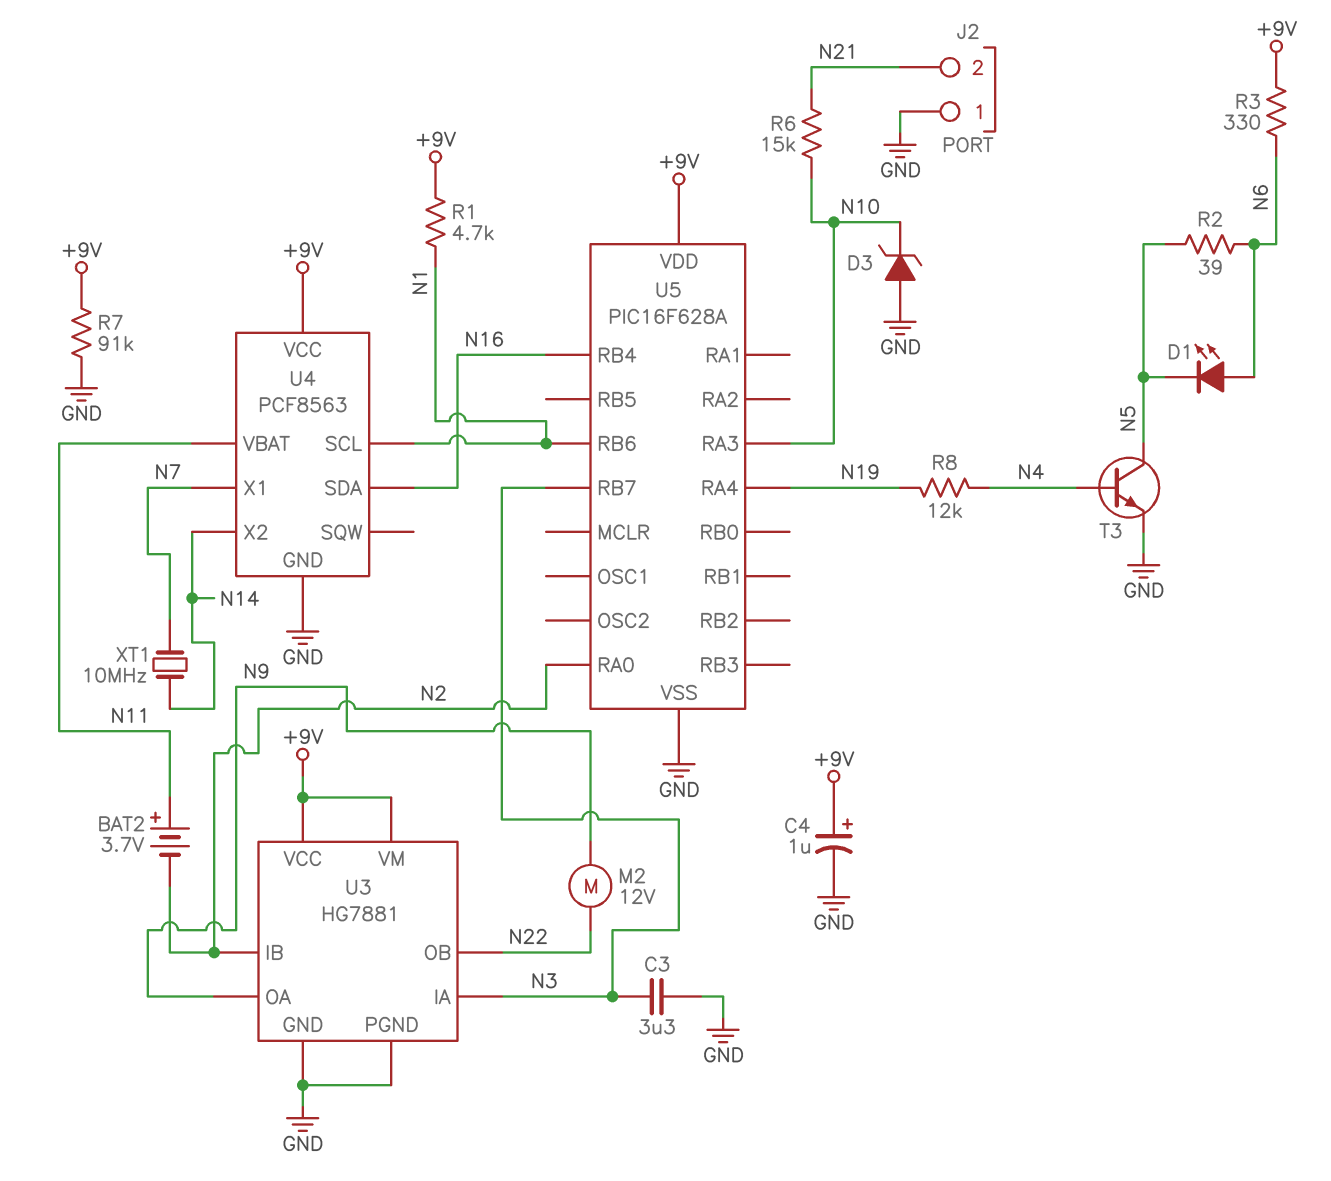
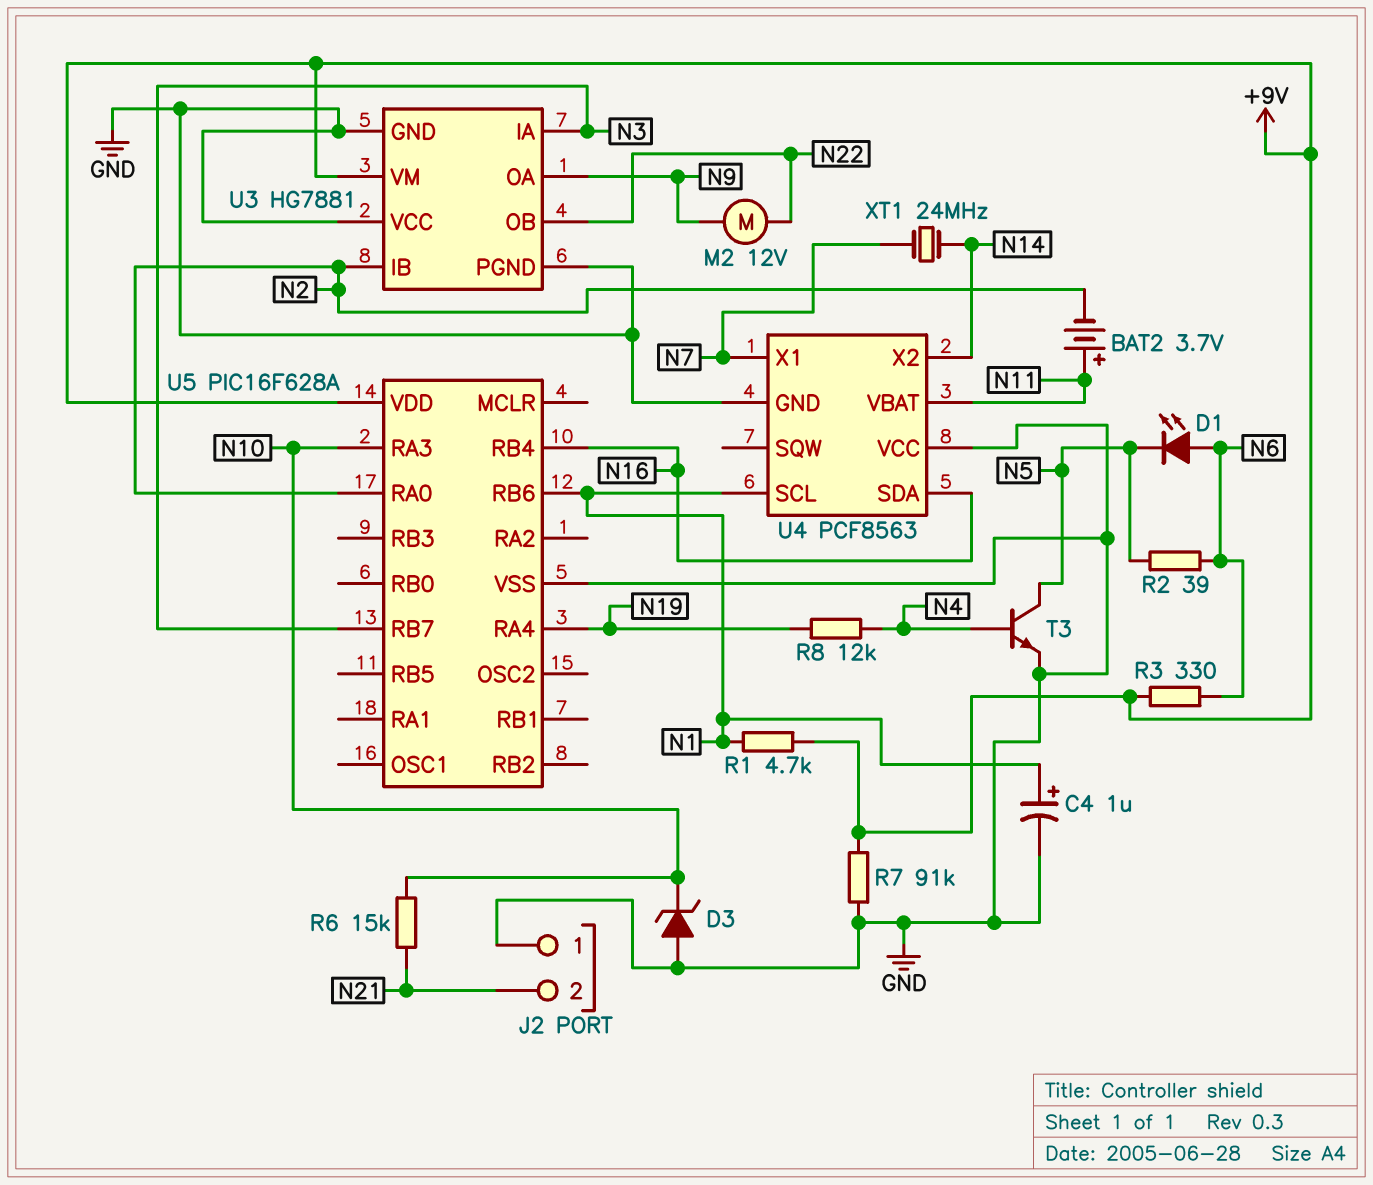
C3: 3.3uF (GND, N3) -> none
C4: 1uF (plus +9V, minus GND) -> 1uF (plus N1, minus GND)
U3 pin VCC: +9V -> GND
U4 pin VCC: +9V -> GND
XT1: 10MHz (N7, N14) -> 24MHz (N7, N14)

